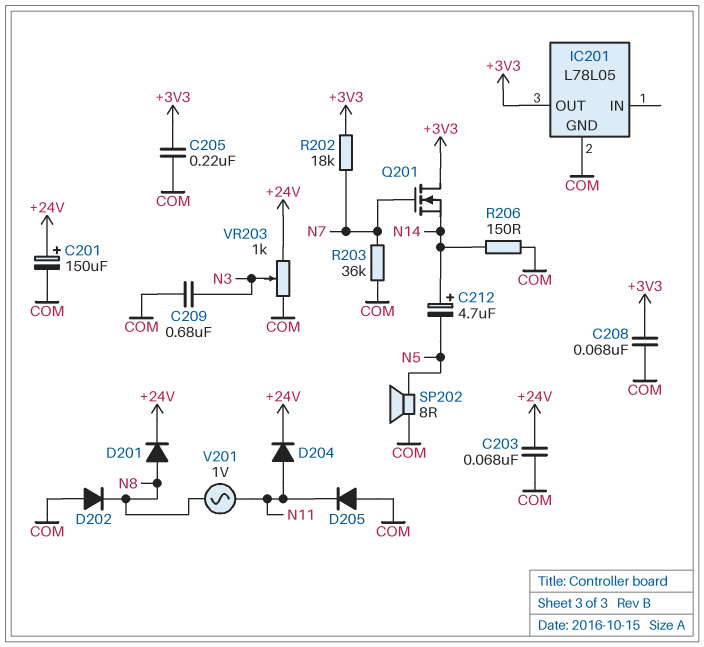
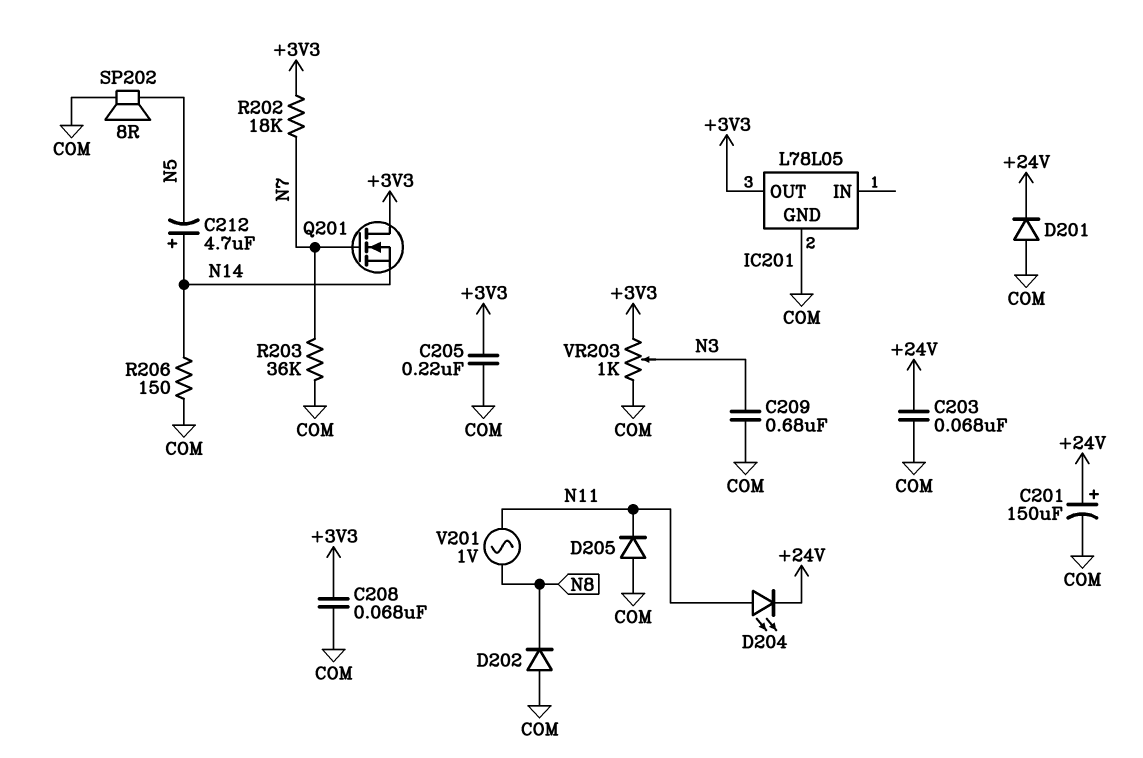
D201: diode (A N8, K +24V) -> diode (A COM, K +24V)
D204: diode (A N11, K +24V) -> LED (A N11, K +24V)
VR203: 1k (+24V, COM, wiper N3) -> 1k (+3V3, COM, wiper N3)

